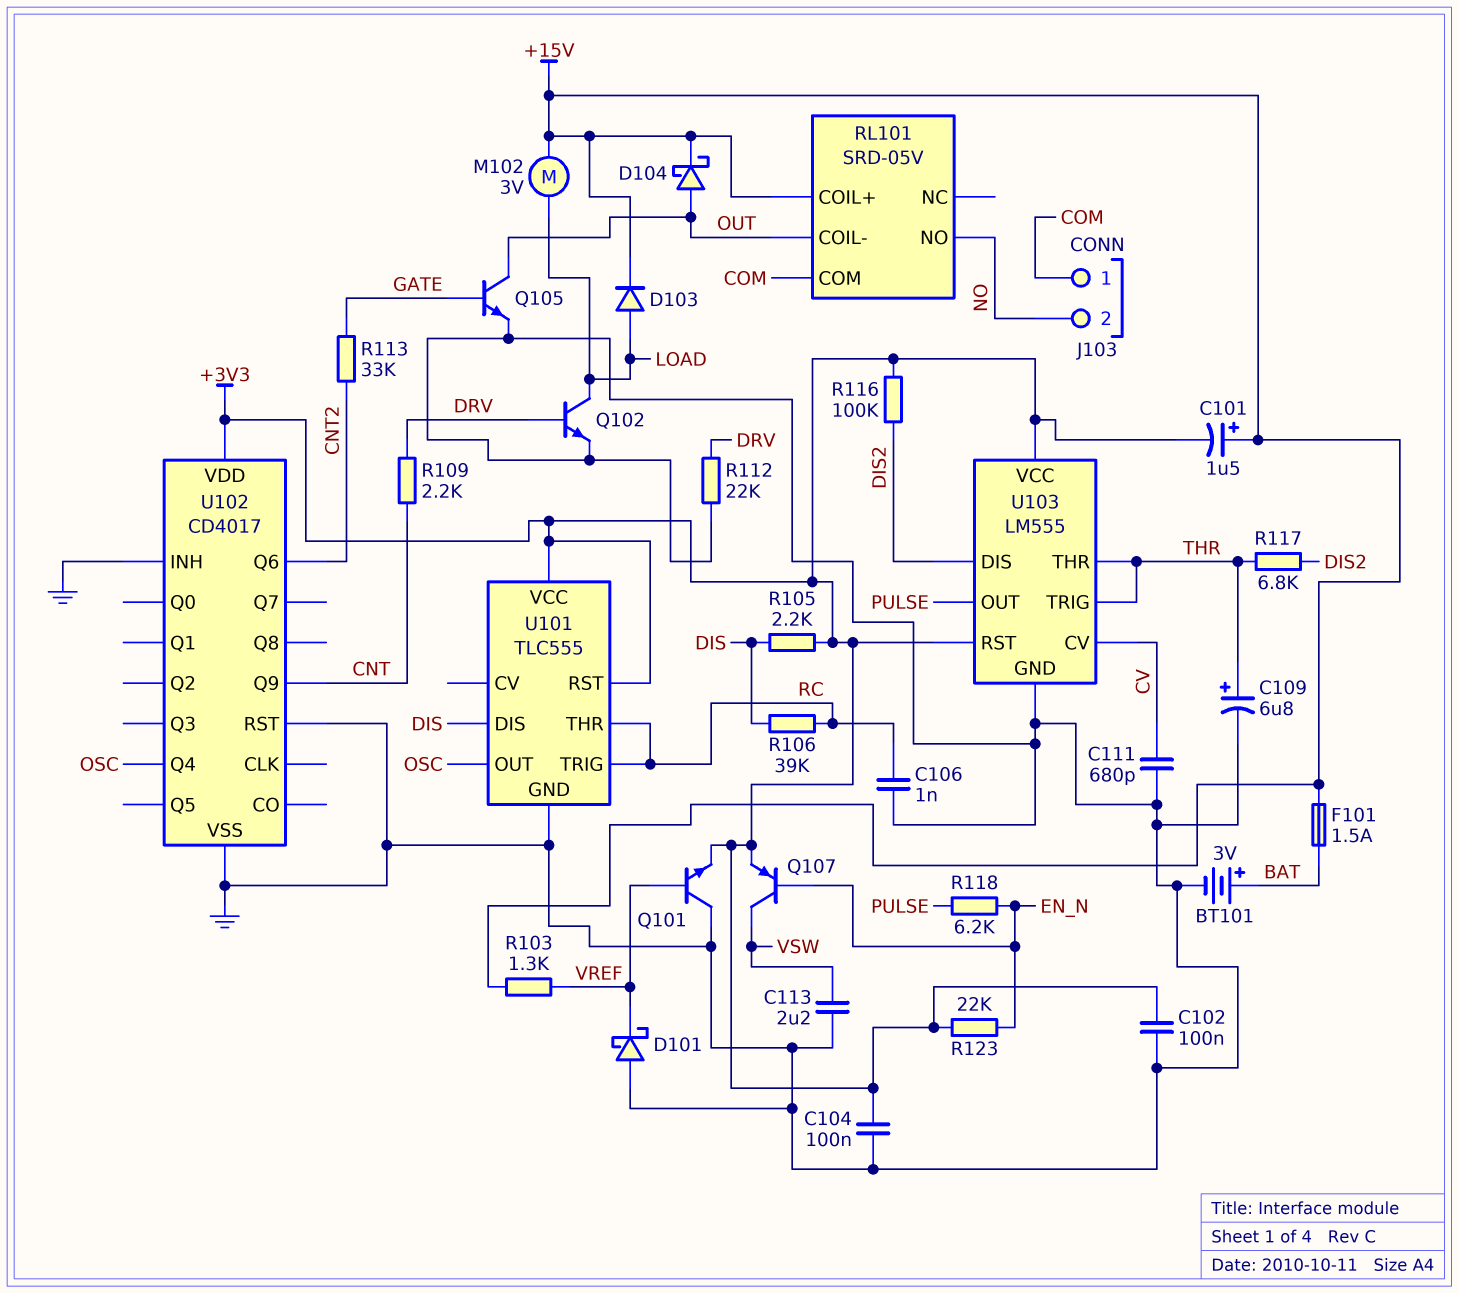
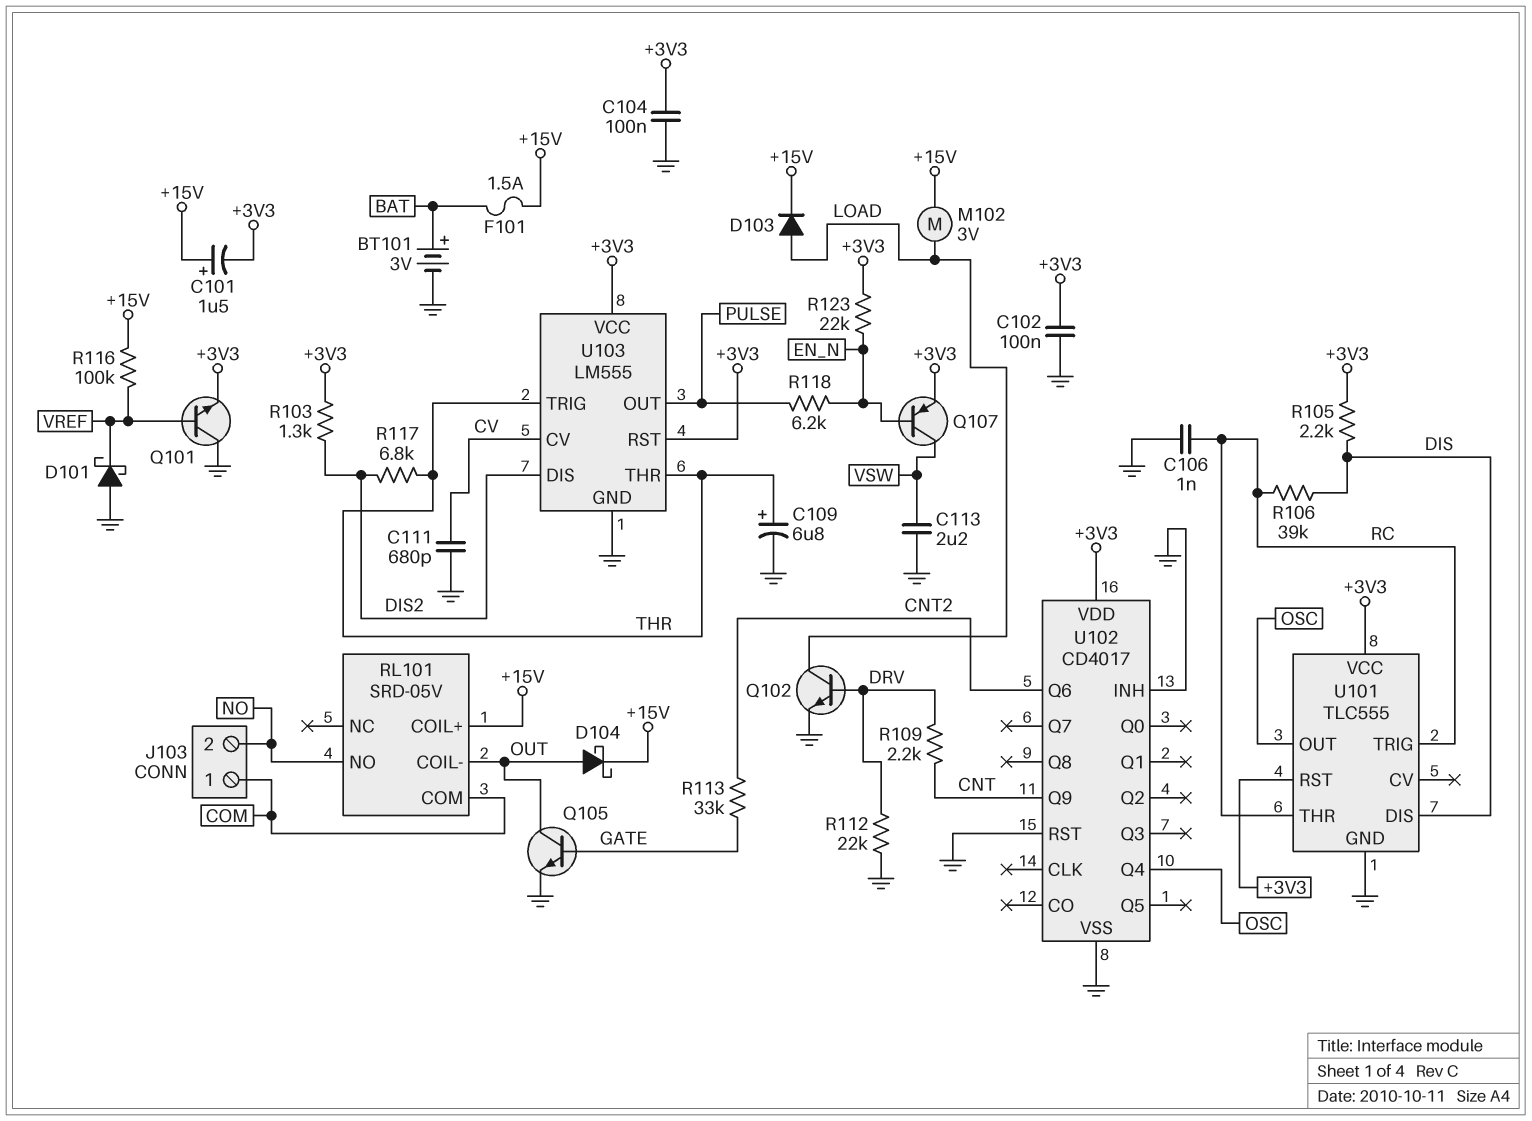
R103: 1.3k (+15V, VREF) -> 1.3k (+3V3, DIS2)
R116: 100k (+3V3, DIS2) -> 100k (+15V, VREF)

